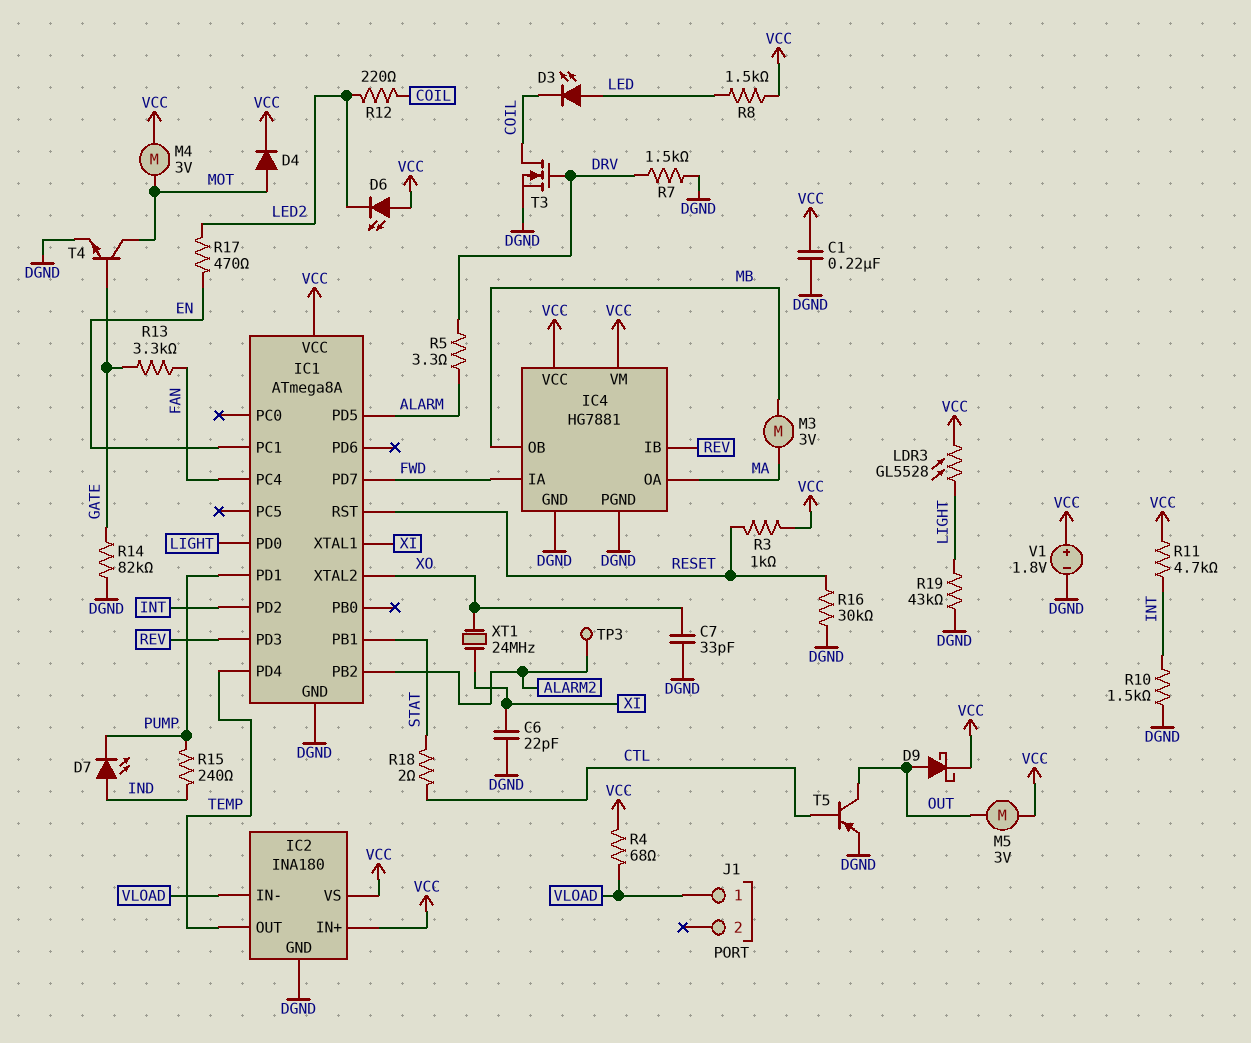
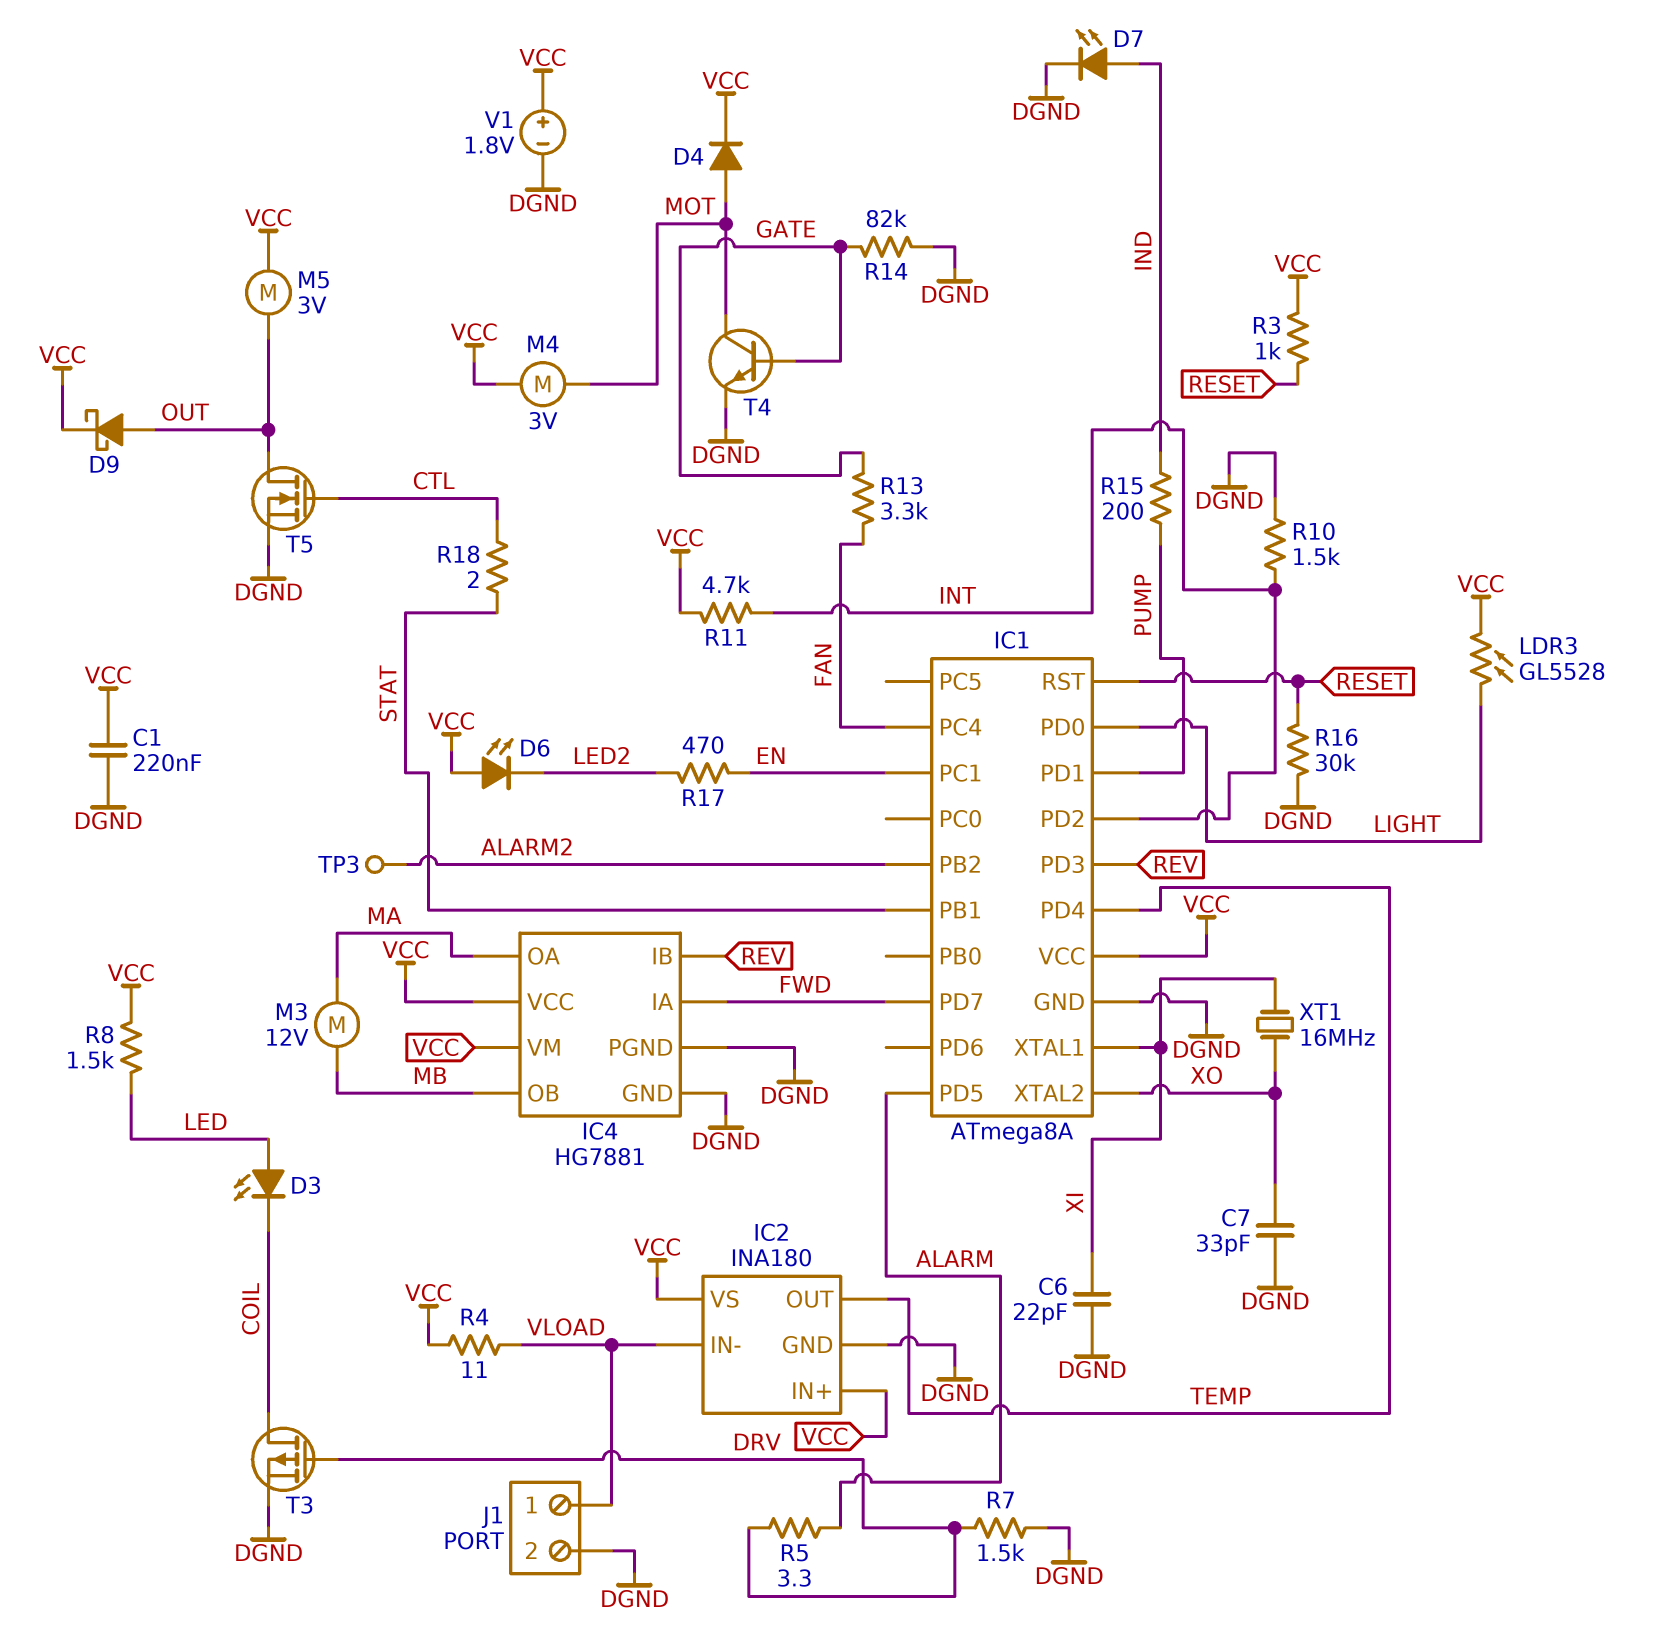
D7: LED (A IND, K PUMP) -> LED (A IND, K DGND)
J1 pin 2: none -> DGND
M3: motor 3V (MA, MB) -> motor 12V (MA, MB)
R4: 68 (VCC, VLOAD) -> 11 (VCC, VLOAD)
R12: 220 (COIL, LED2) -> none
R15: 240 (IND, PUMP) -> 200 (IND, PUMP)
R19: 43k (DGND, LIGHT) -> none
T3: NMOS (G DRV, D COIL, S DGND) -> PMOS (G DRV, D COIL, S DGND)
T5: PNP (B CTL, C OUT, E DGND) -> NMOS (G CTL, D OUT, S DGND)
XT1: 24MHz (XI, XO) -> 16MHz (XI, XO)

